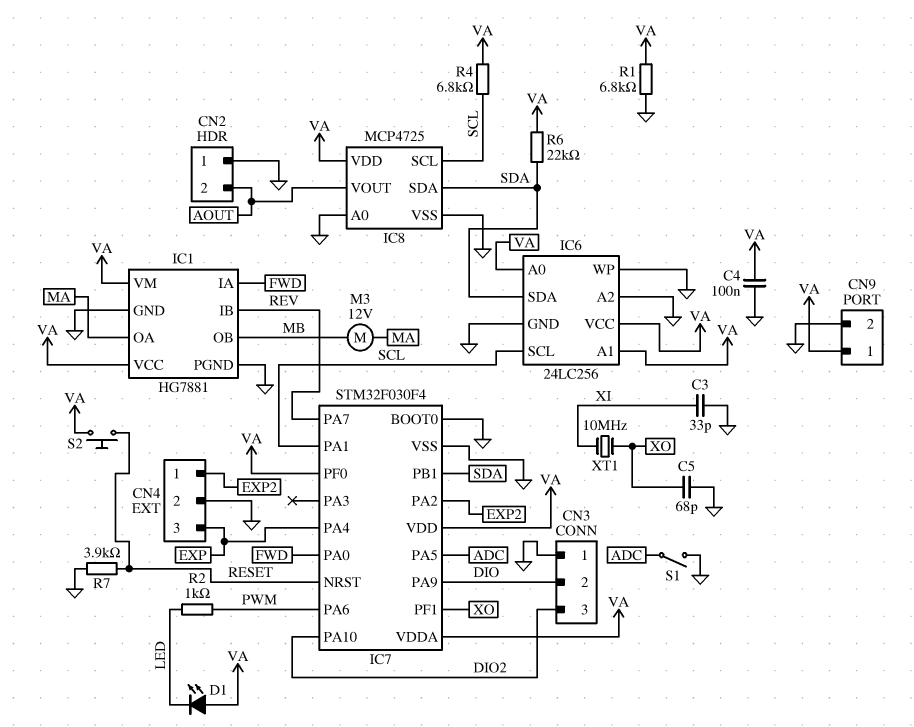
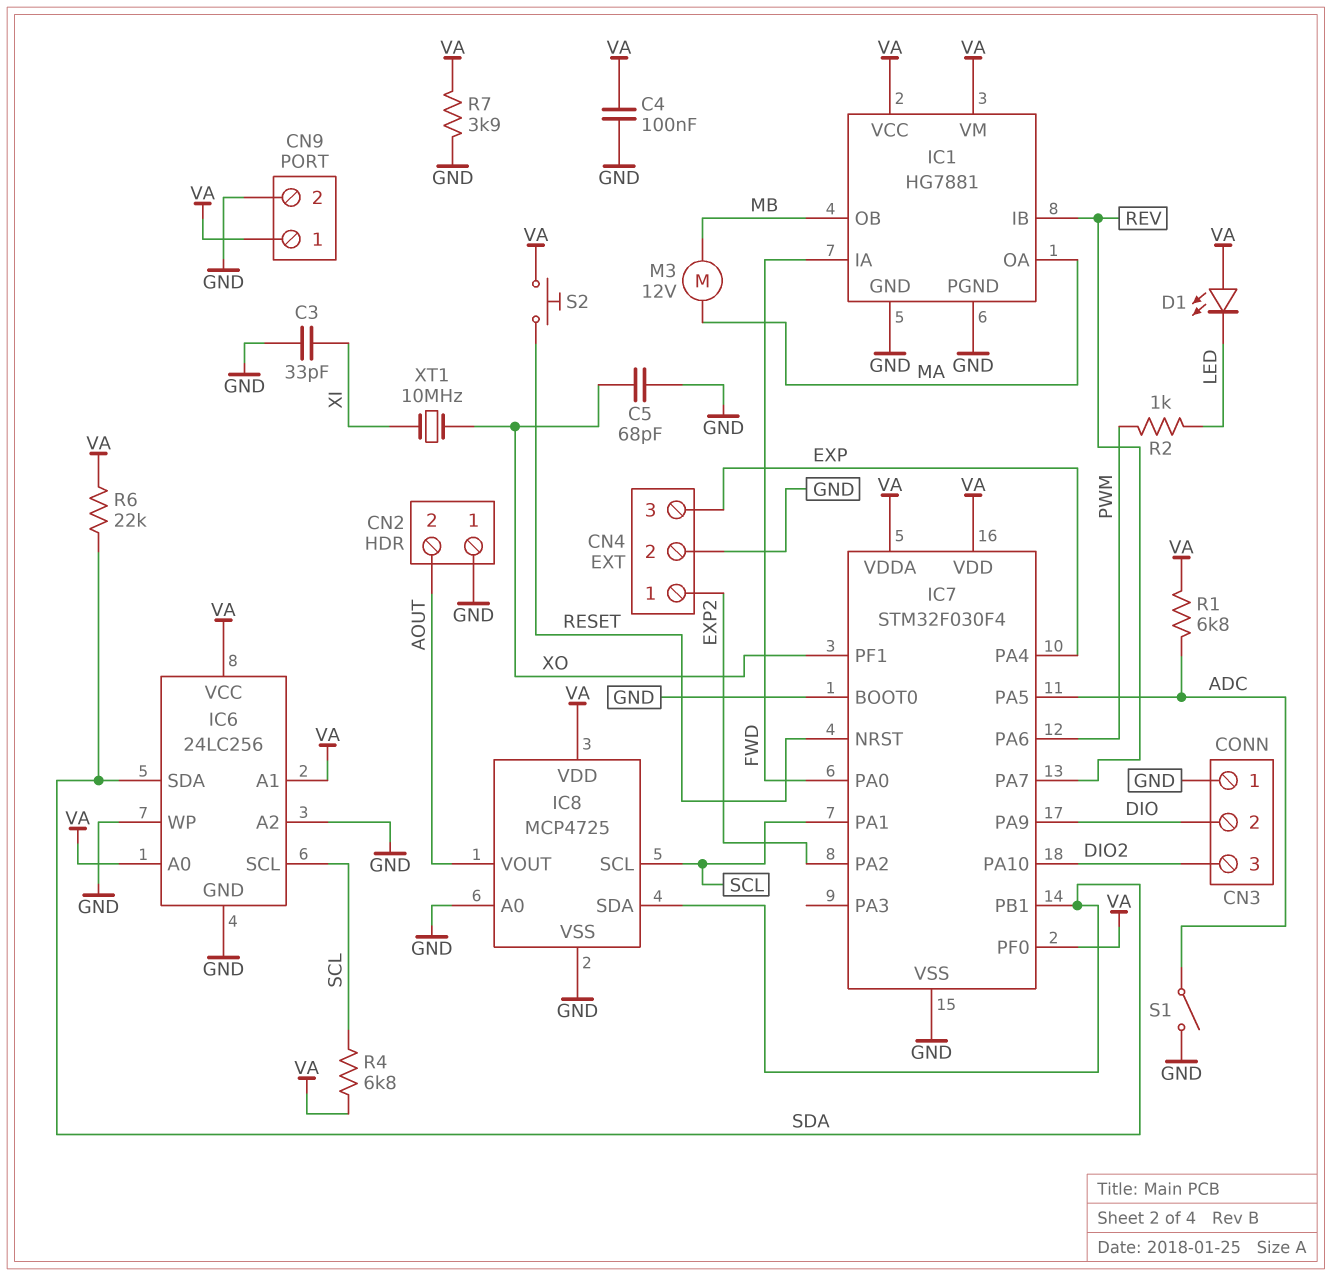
R1: 6.8k (GND, VA) -> 6.8k (ADC, VA)
R7: 3.9k (GND, RESET) -> 3.9k (GND, VA)

